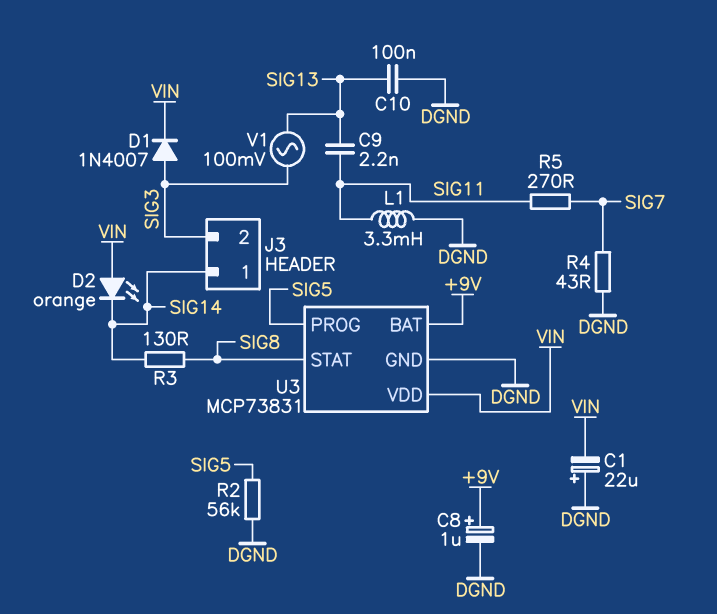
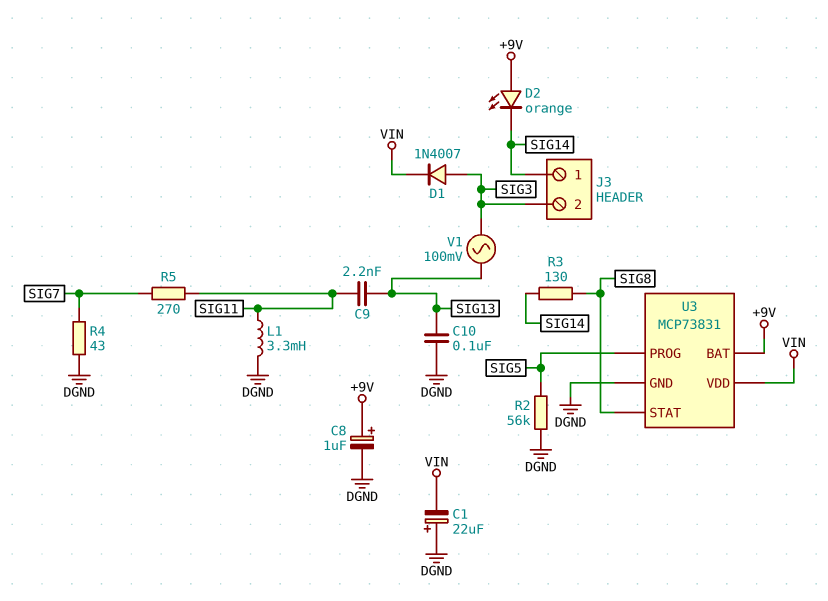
D2: LED orange (A VIN, K SIG14) -> LED orange (A +9V, K SIG14)

